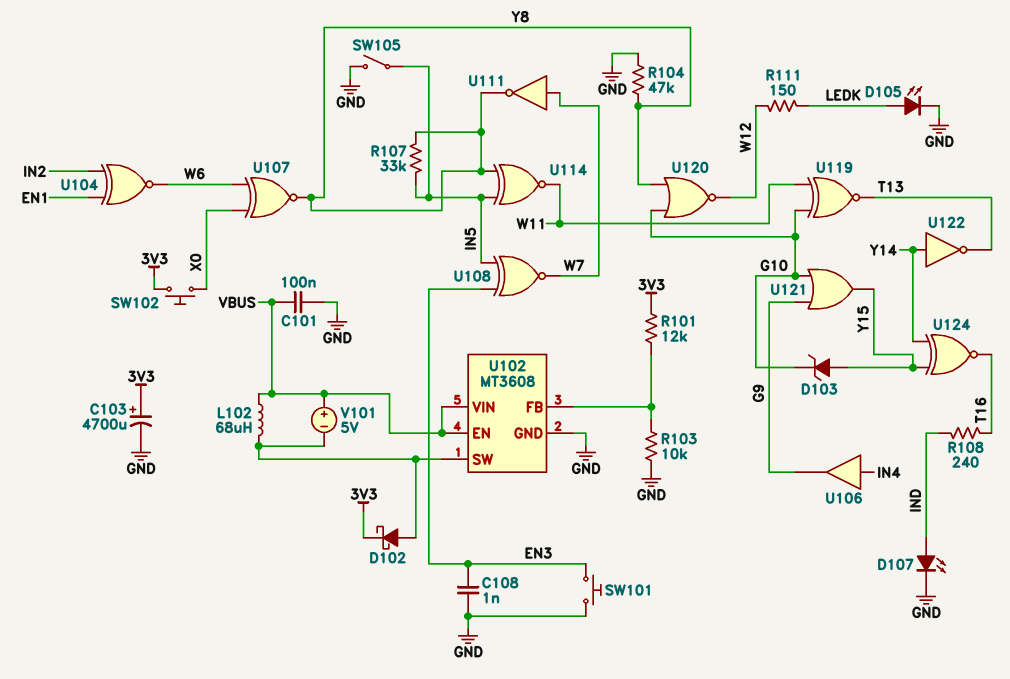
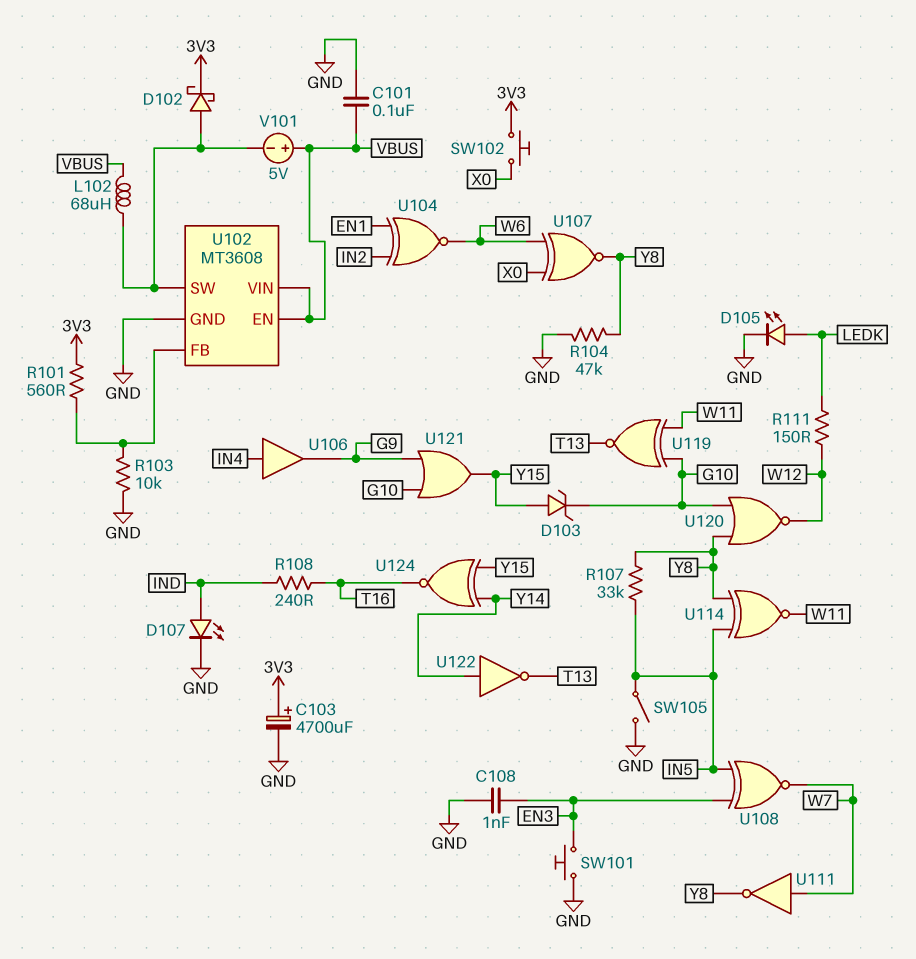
R101: 12k (3V3, U102/FB) -> 560 (3V3, U102/FB)

